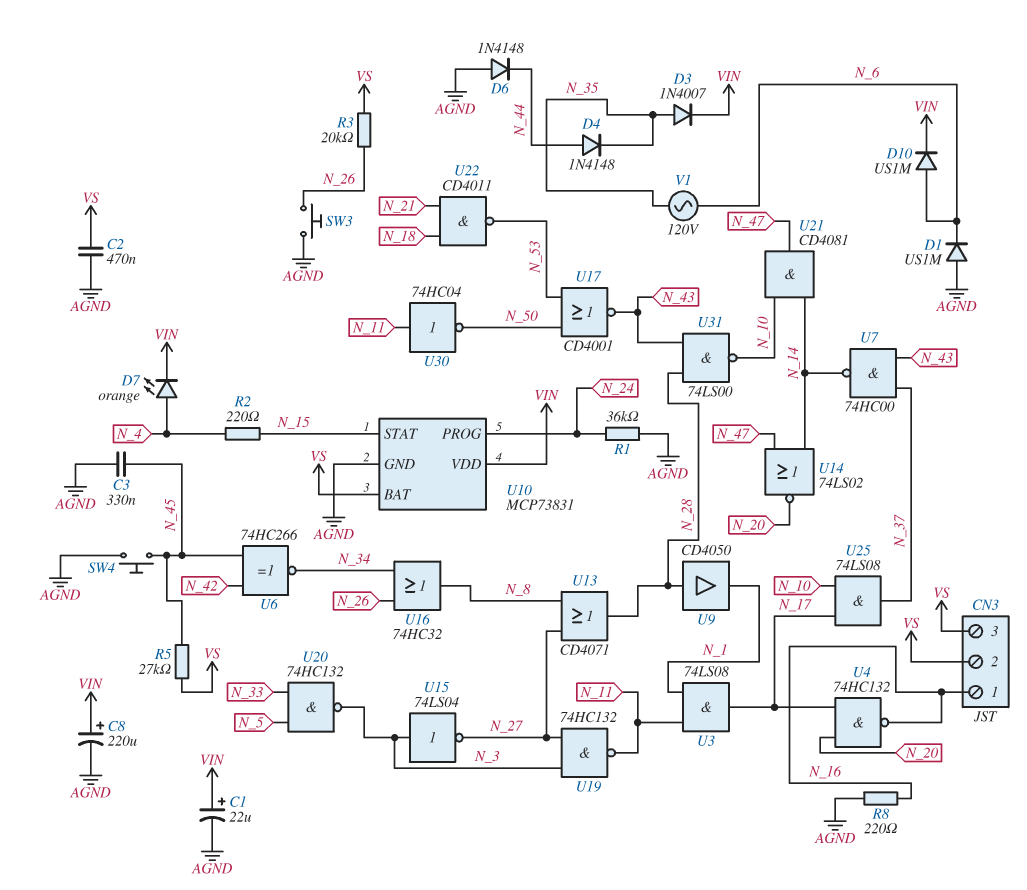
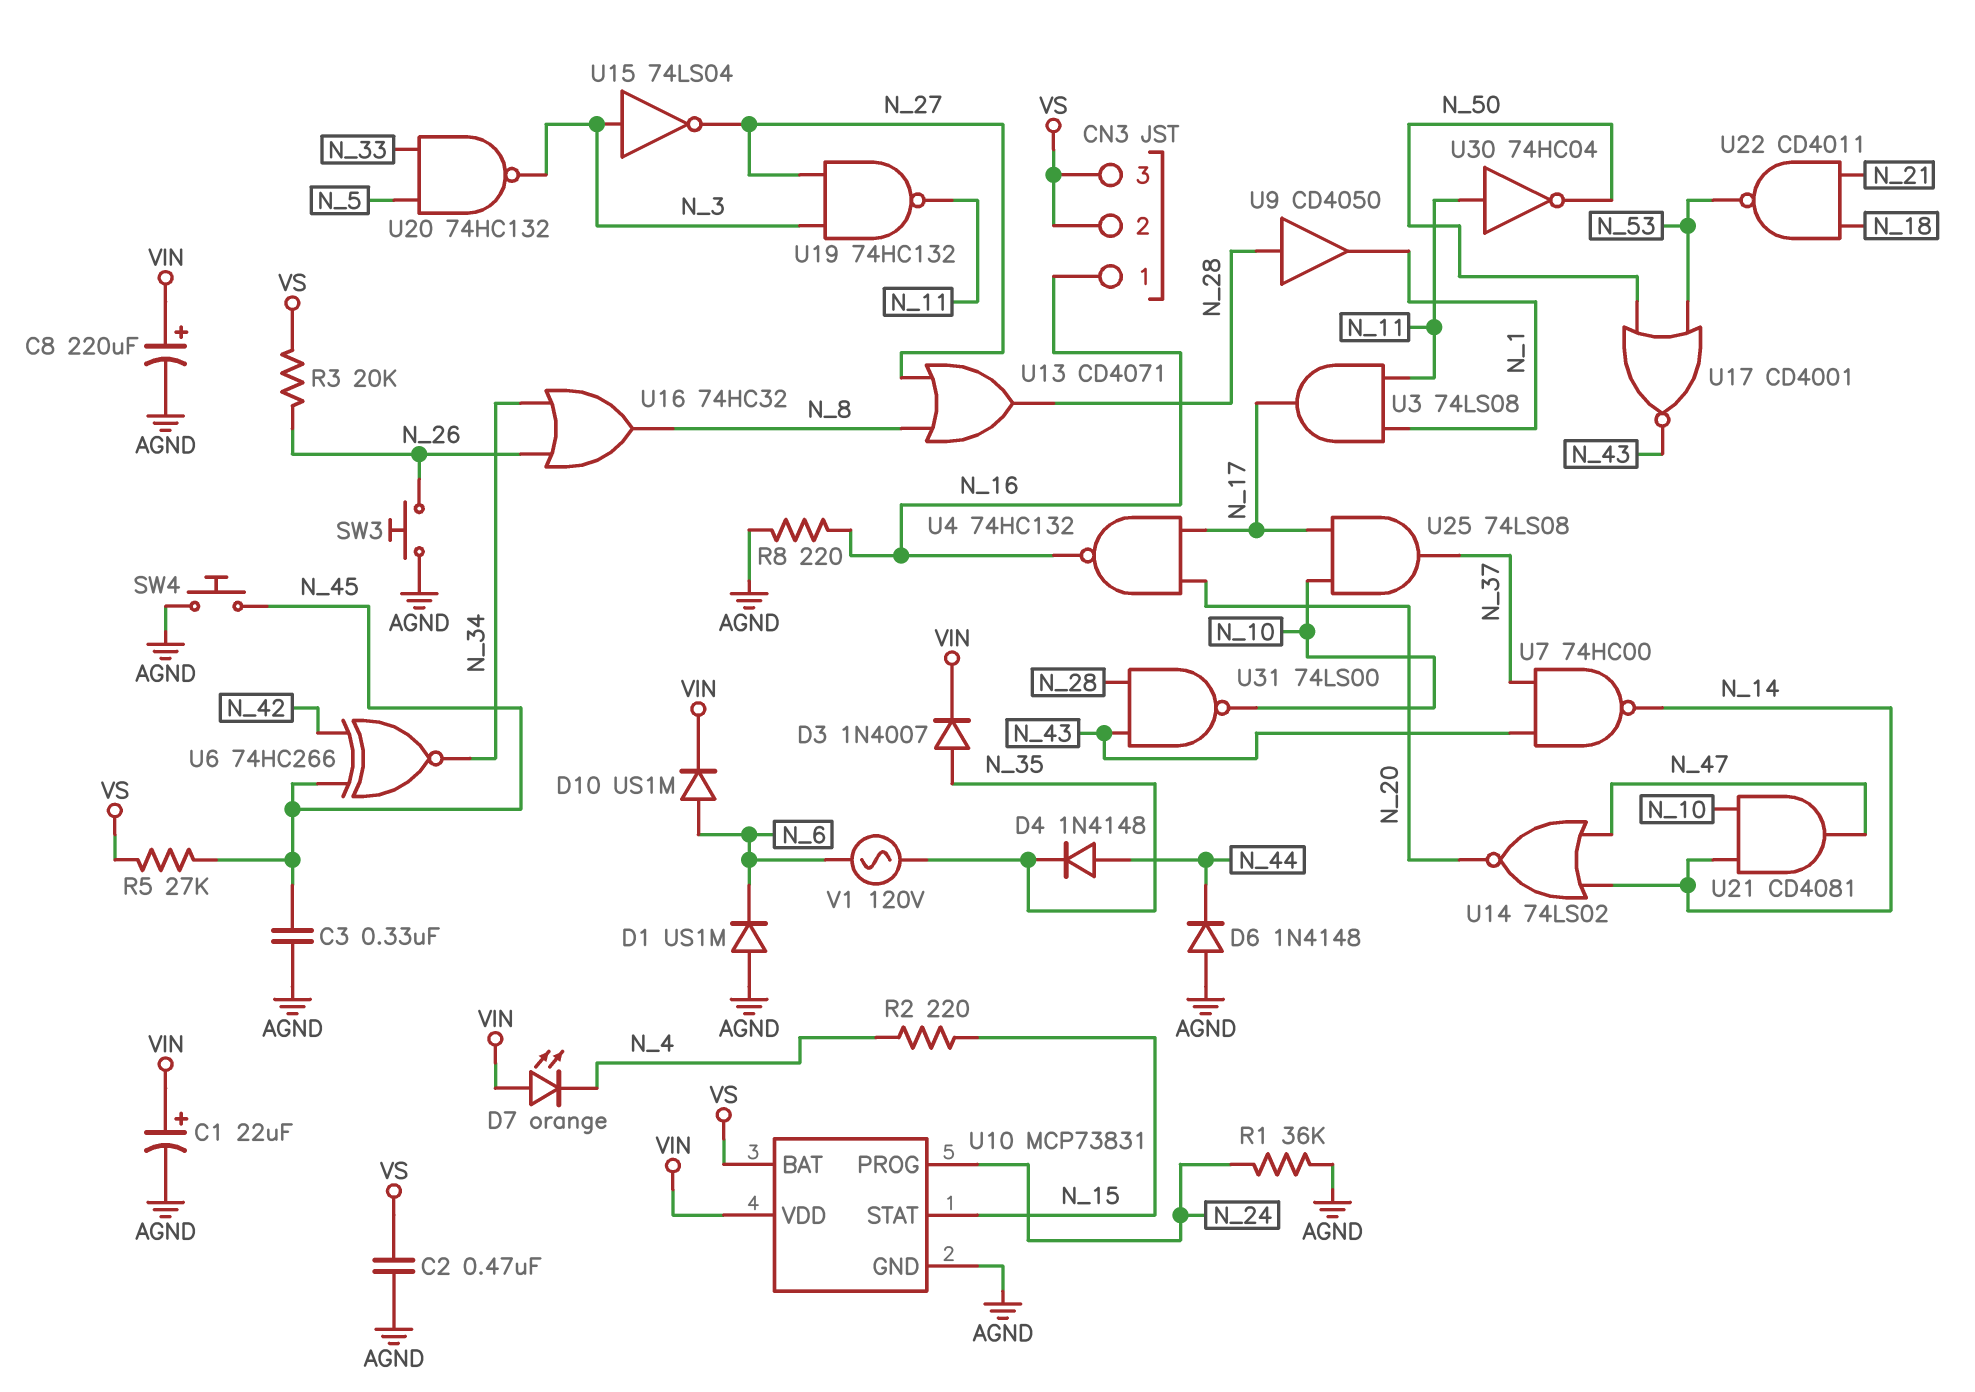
D7: LED orange (A N_4, K VIN) -> LED orange (A VIN, K N_4)

